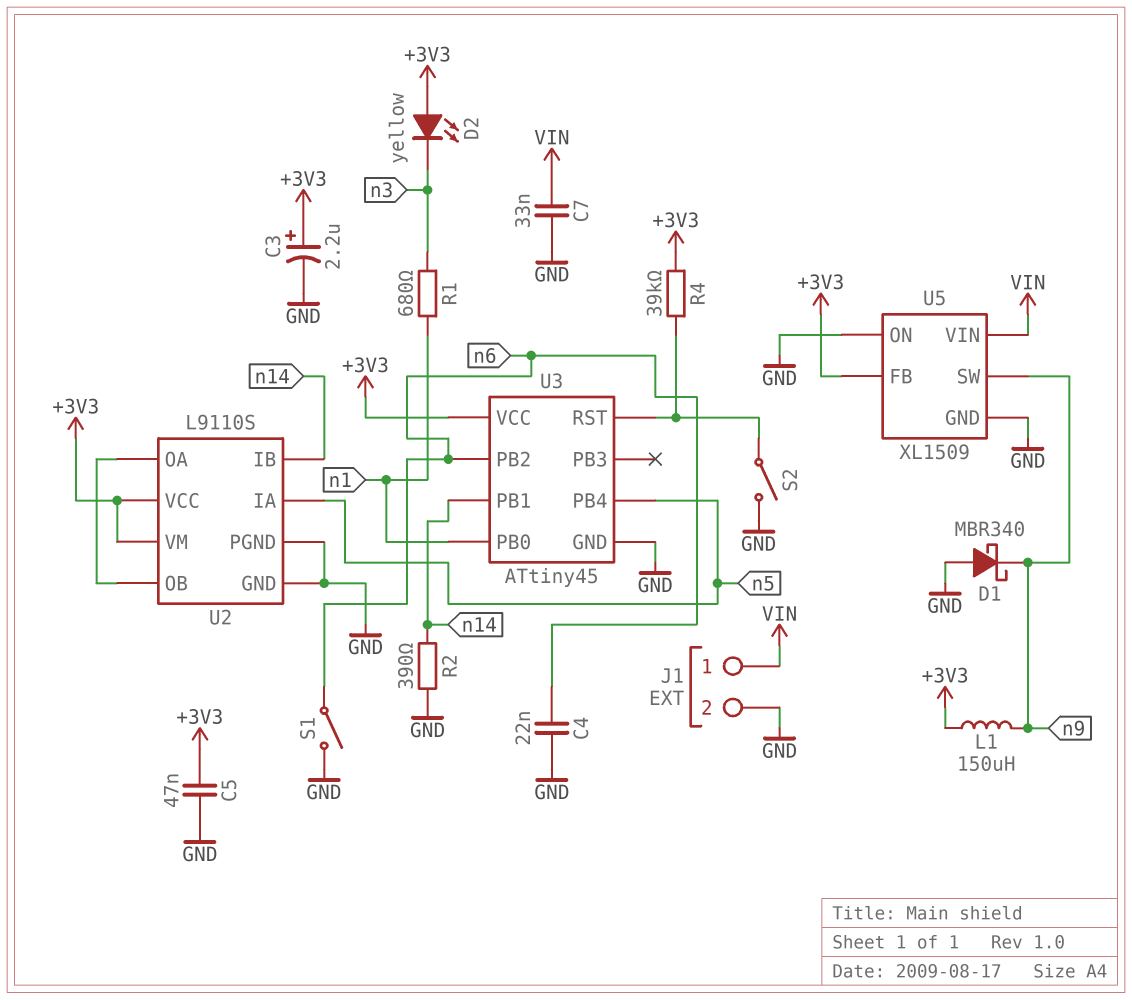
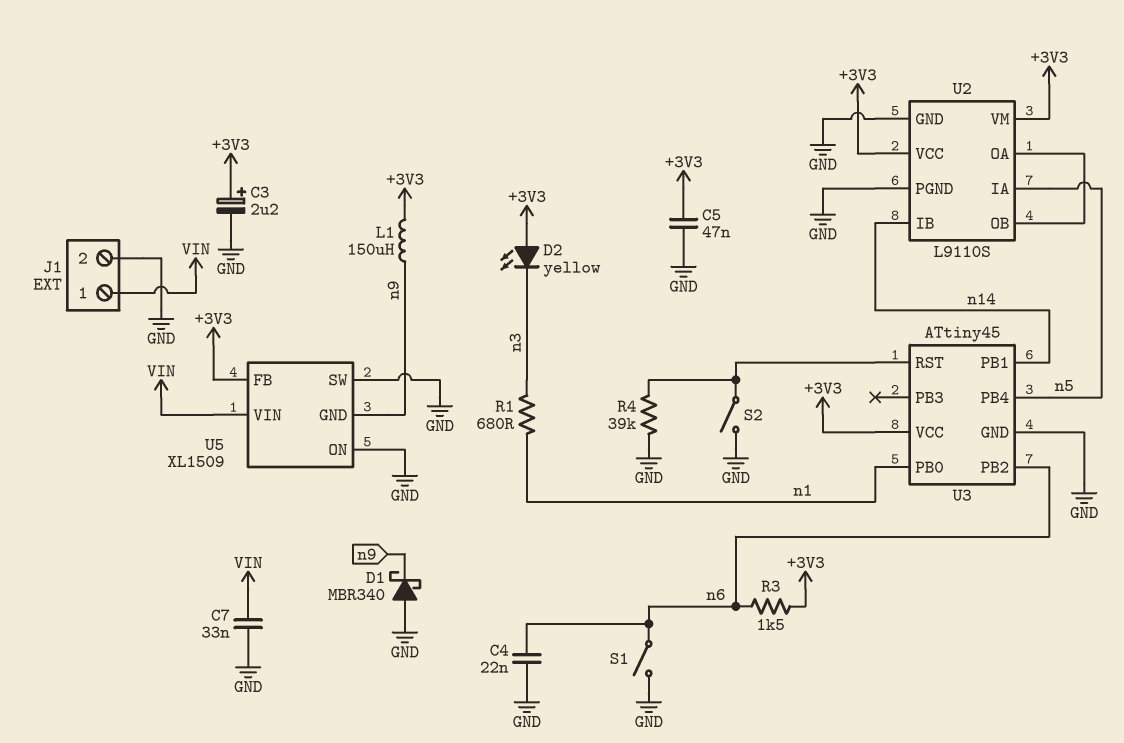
R2: 390 (GND, n14) -> none
R3: none -> 1.5k (+3V3, n6)
R4: 39k (+3V3, U3/RST) -> 39k (GND, U3/RST)
U5 pin GND: GND -> n9
U5 pin SW: n9 -> GND

